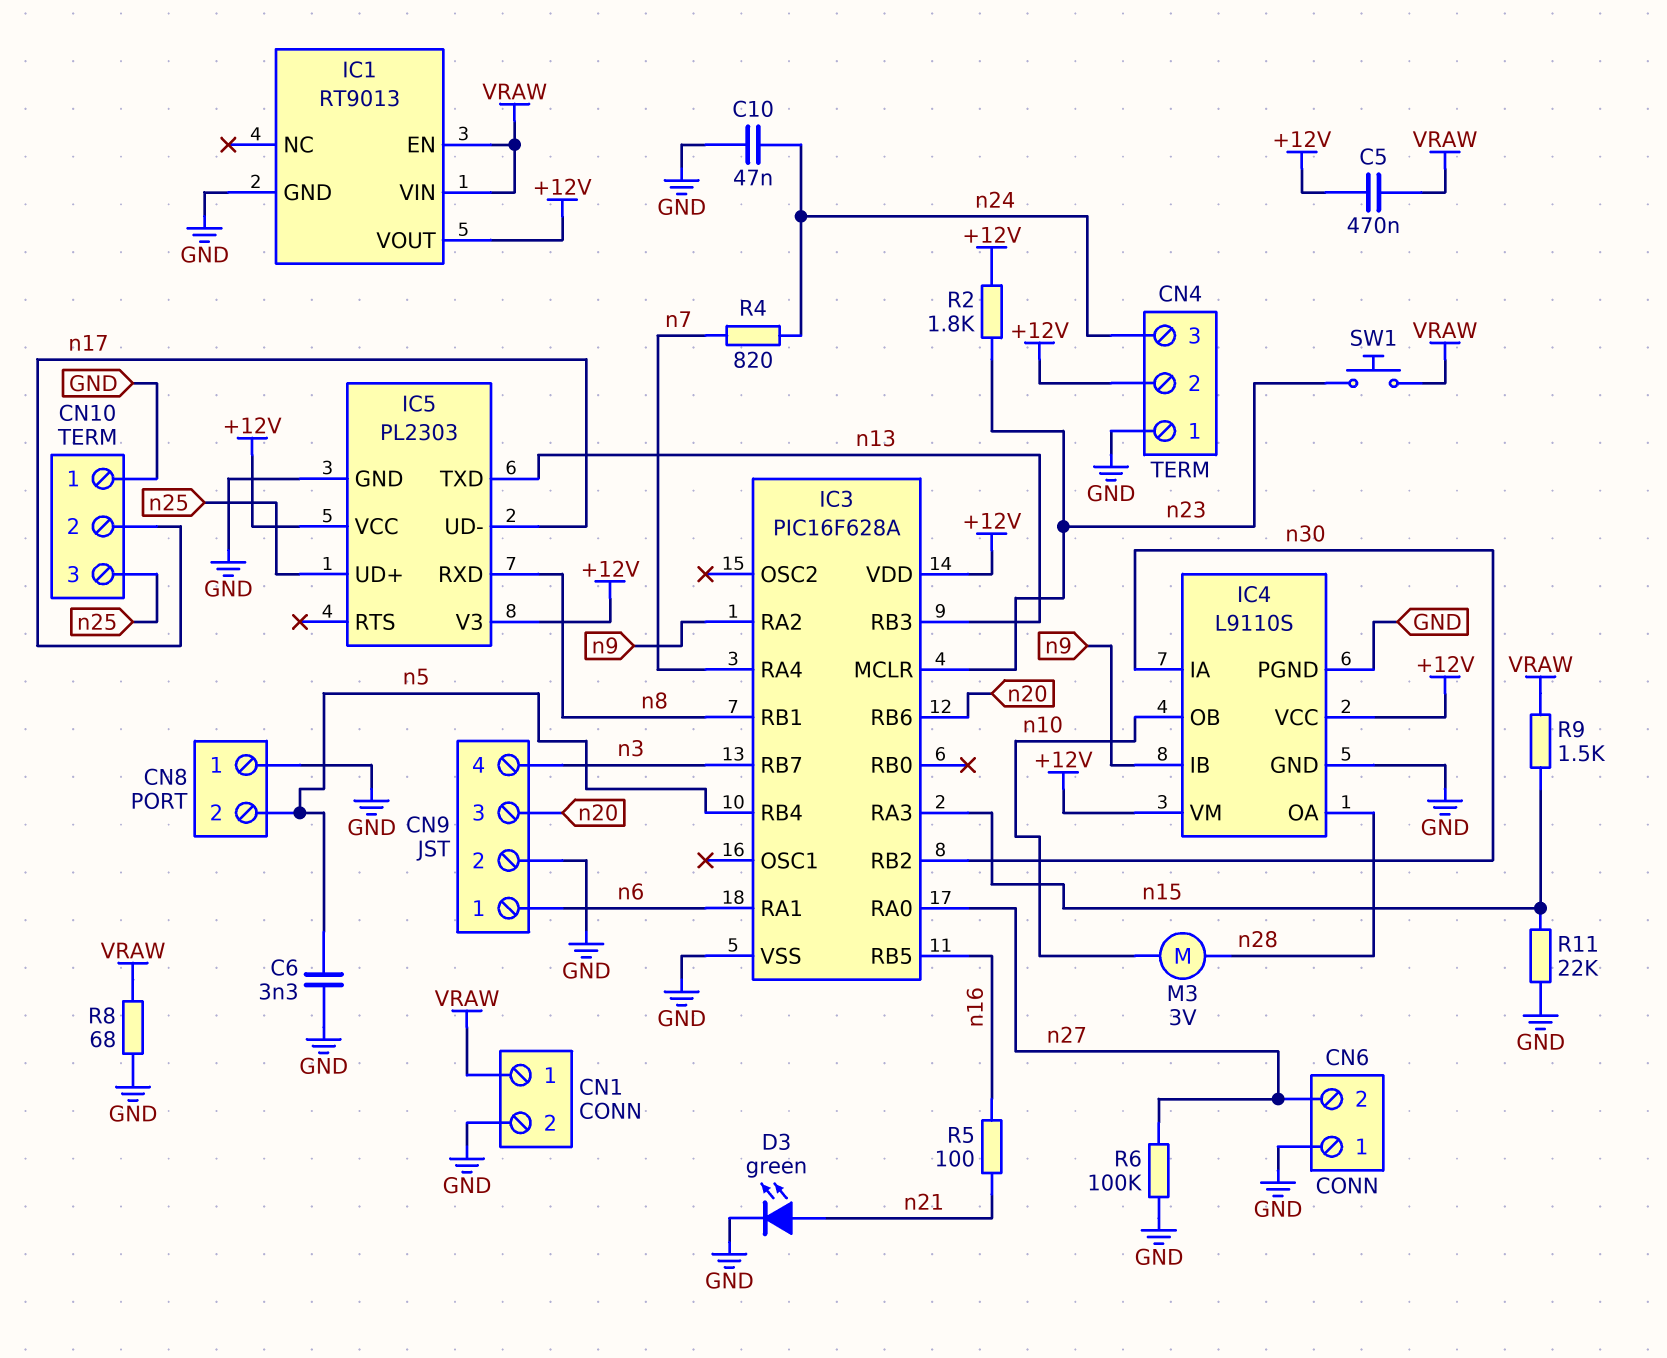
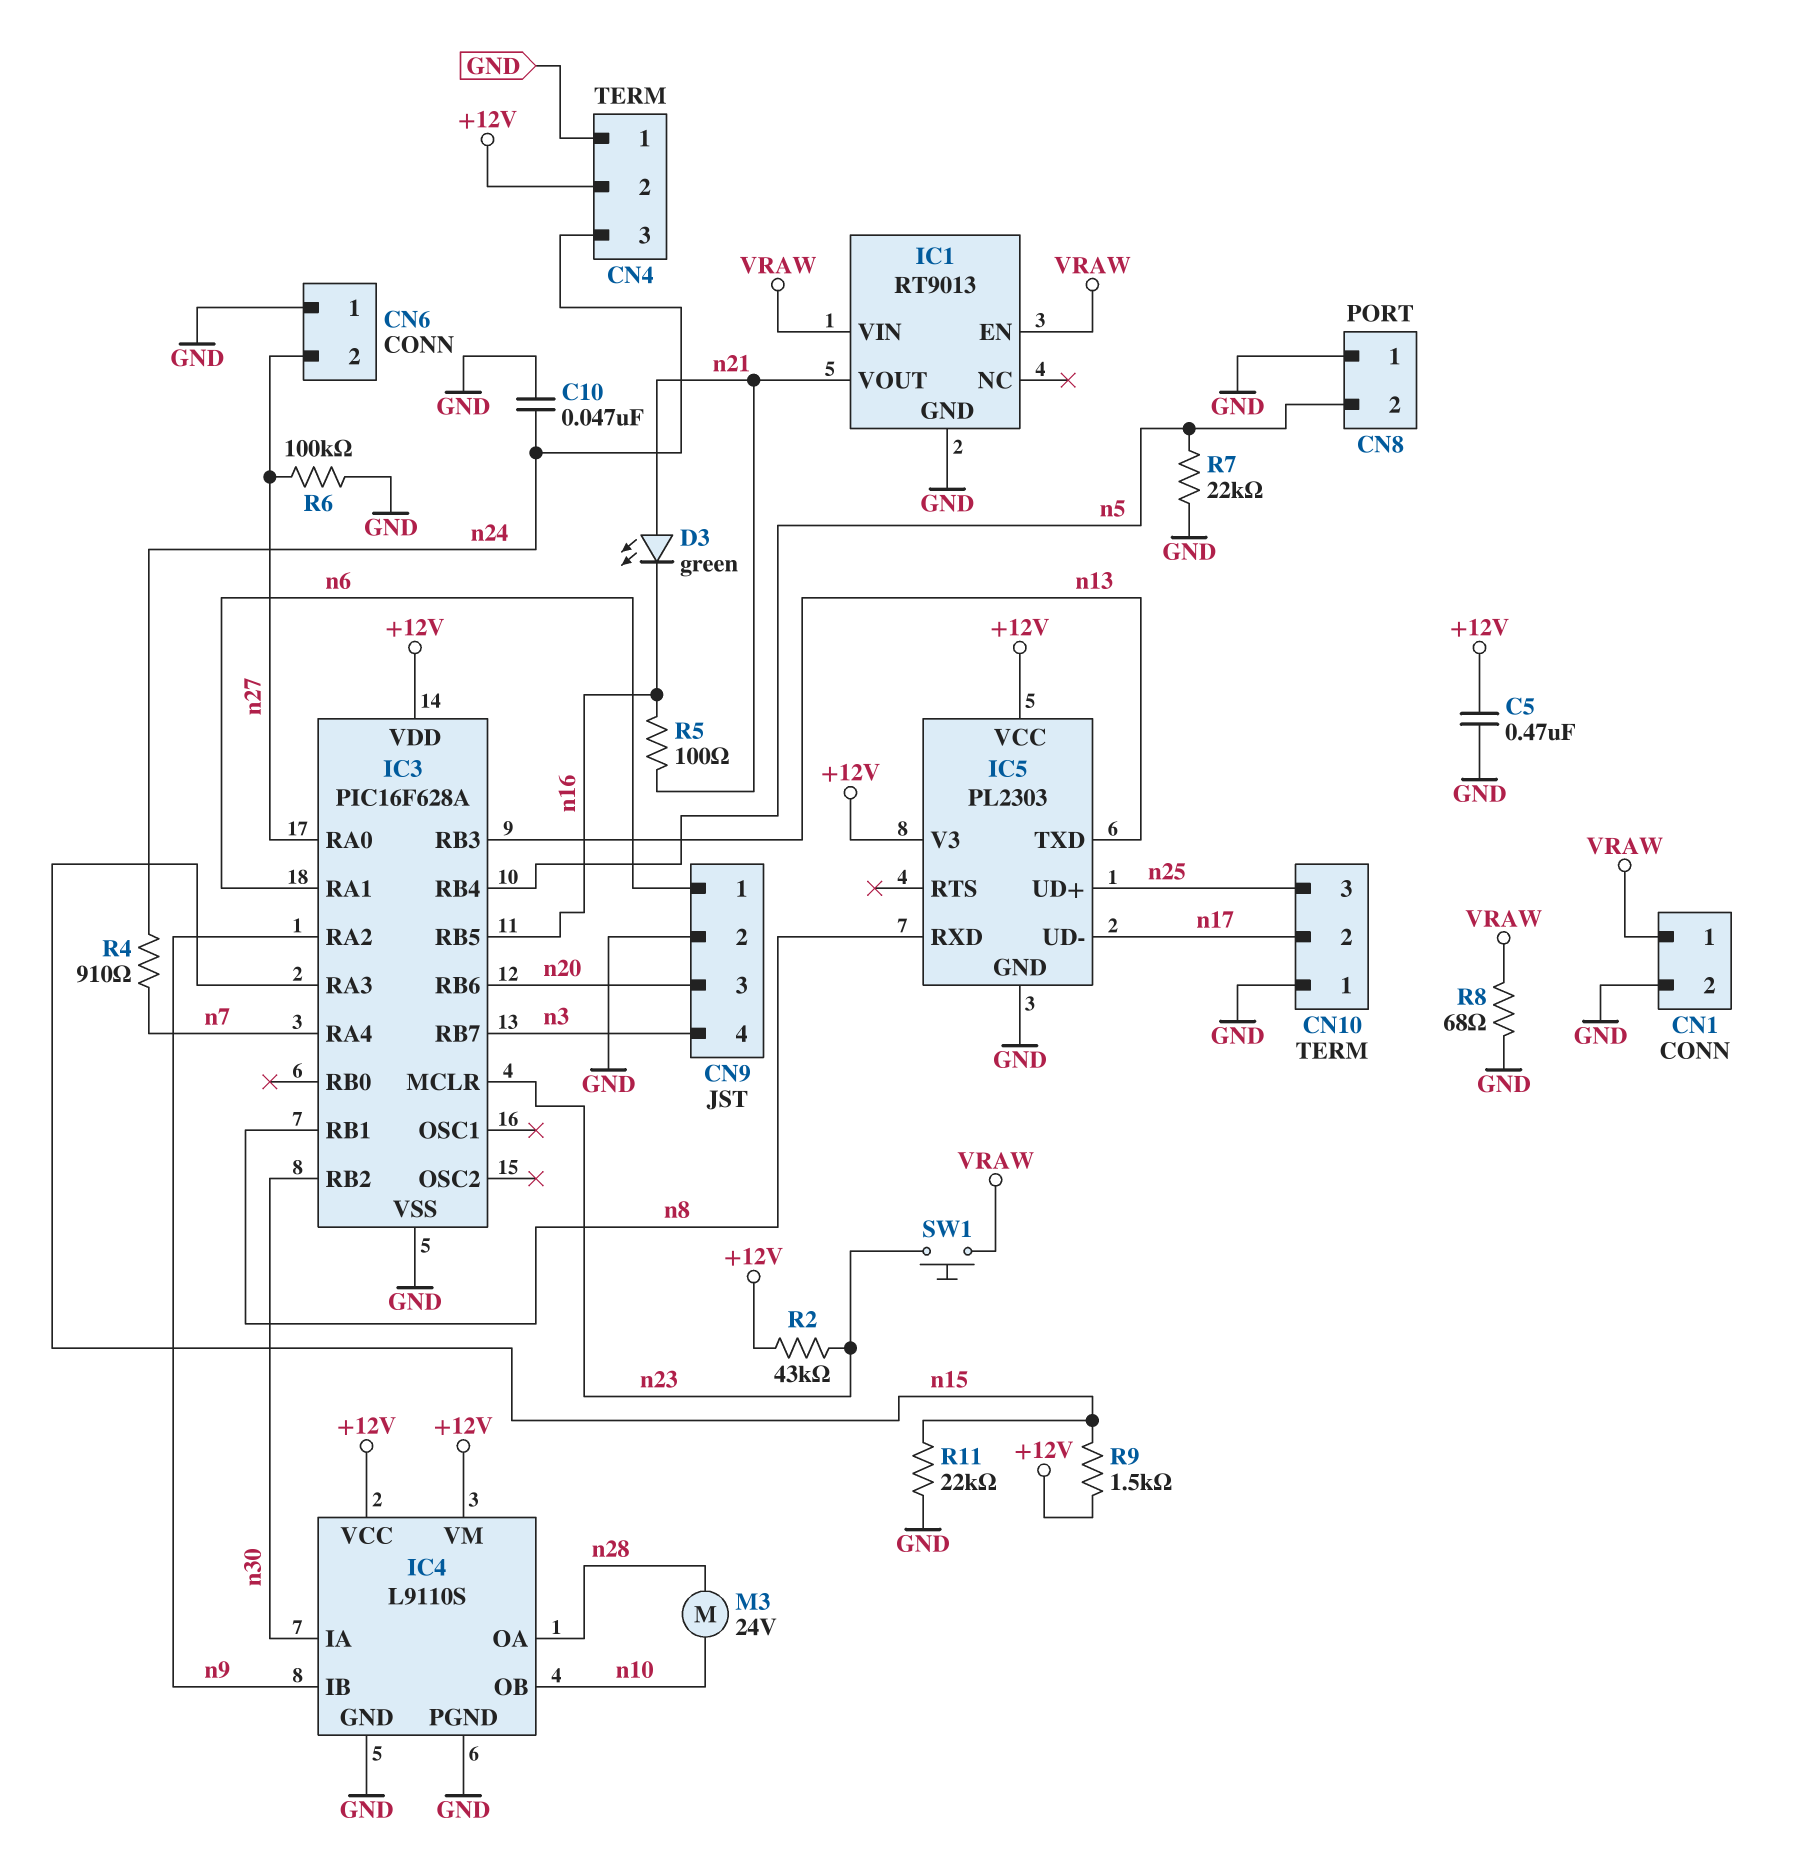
C5: 470nF (+12V, VRAW) -> 470nF (+12V, GND)
C6: 3.3nF (GND, n5) -> none
D3: LED green (A n21, K GND) -> LED green (A n21, K n16)
IC1 pin VOUT: +12V -> n21
M3: motor 3V (n10, n28) -> motor 24V (n10, n28)
R2: 1.8k (+12V, n23) -> 43k (+12V, n23)
R4: 820 (n7, n24) -> 910 (n7, n24)
R7: none -> 22k (GND, n5)
R9: 1.5k (VRAW, n15) -> 1.5k (+12V, n15)

